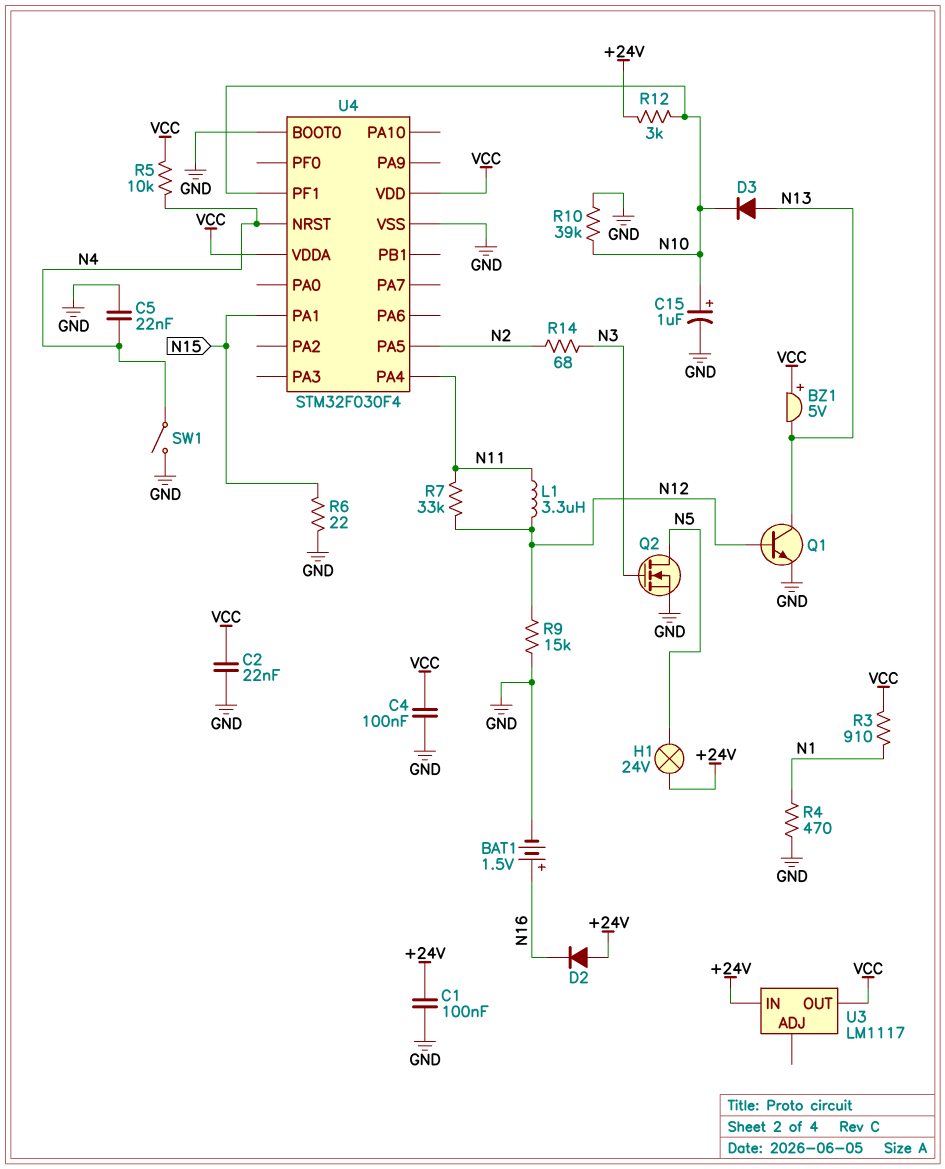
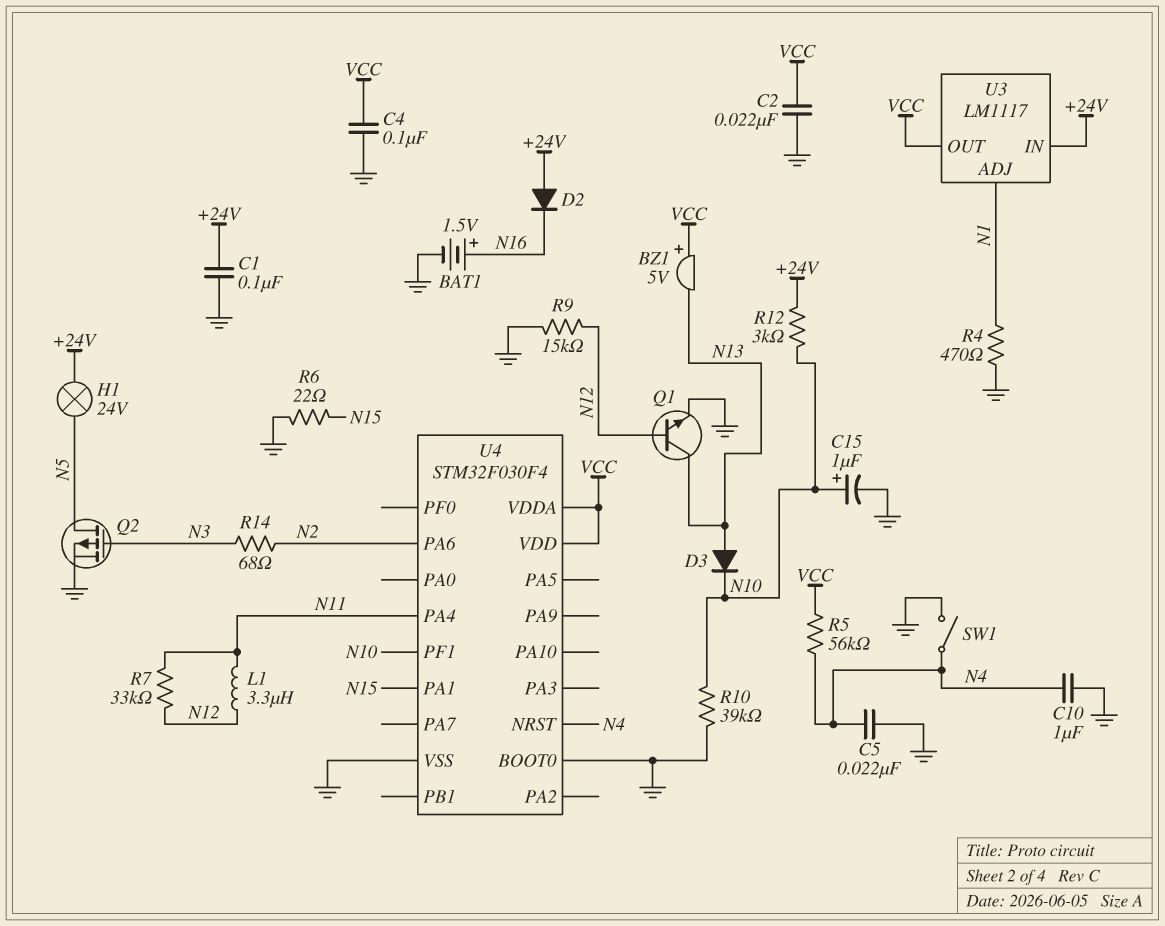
C10: none -> 1uF (GND, N4)
Q2: NMOS (G N3, D N5, S GND) -> PMOS (G N3, D N5, S GND)
R3: 910 (N1, VCC) -> none
R5: 10k (N4, VCC) -> 56k (N4, VCC)
U3 pin ADJ: none -> N1
U4 pin PA5: N2 -> none
U4 pin PA6: none -> N2

